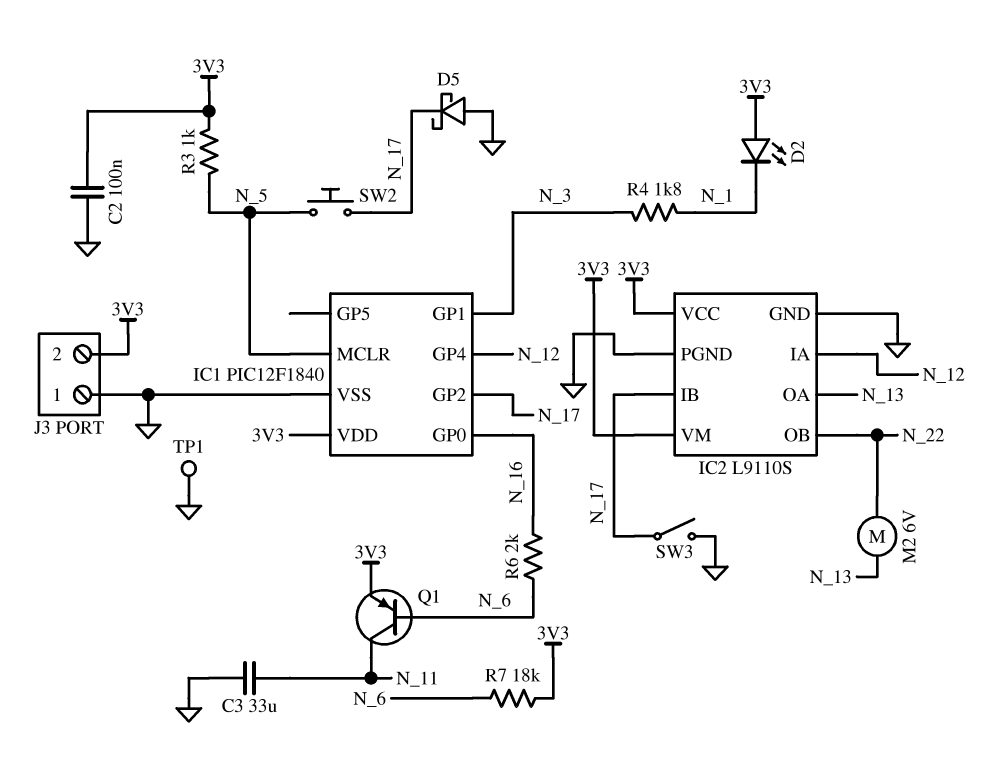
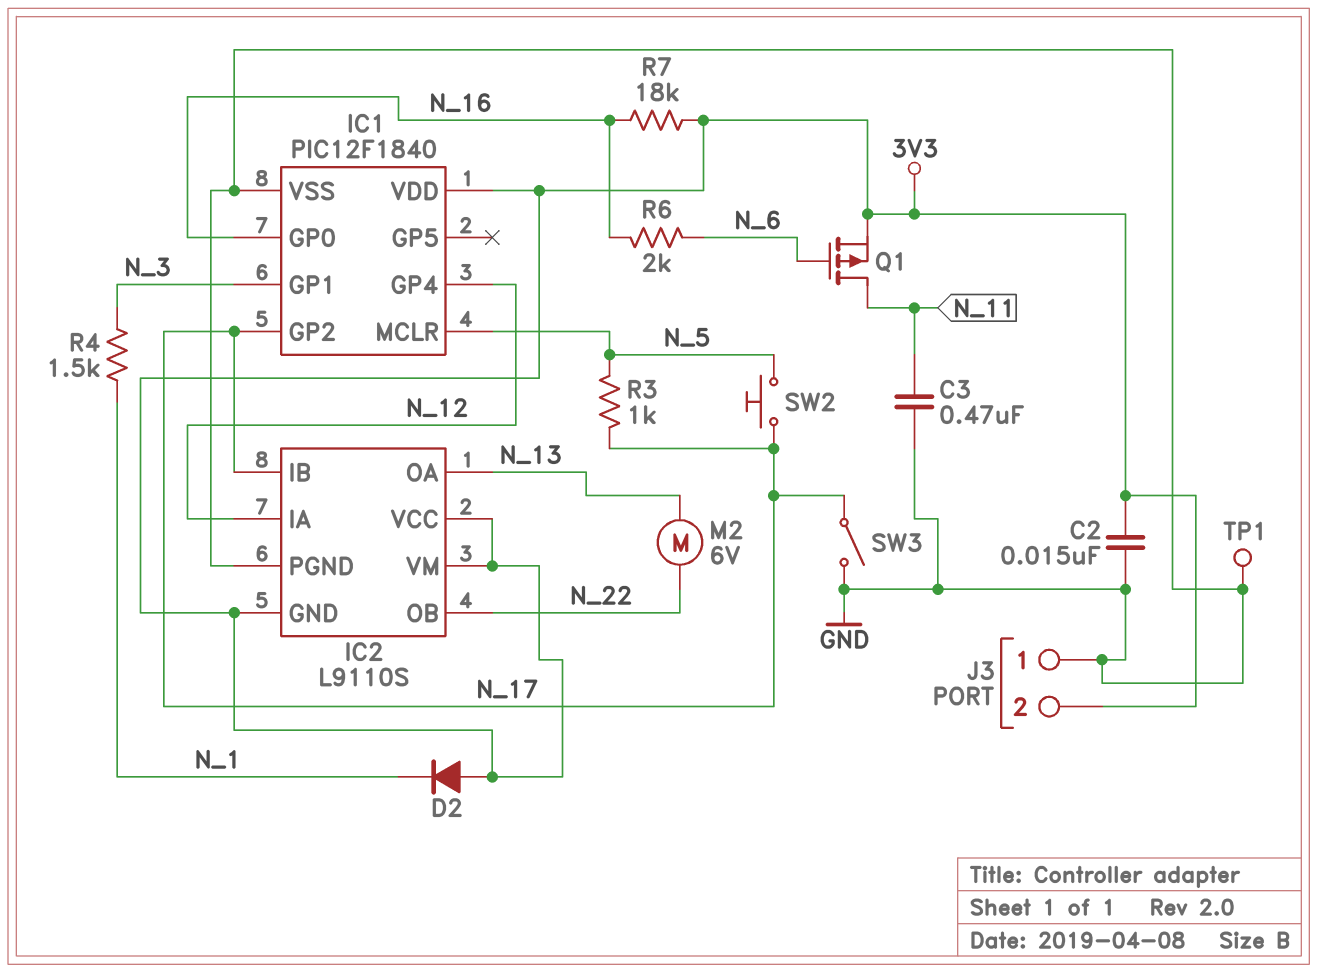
C2: 100nF (3V3, GND) -> 15nF (3V3, GND)
C3: 33uF (GND, N_11) -> 470nF (GND, N_11)
D2: LED (A 3V3, K N_1) -> diode (A 3V3, K N_1)
D5: schottky (A GND, K N_17) -> none
IC2 pin GND: GND -> 3V3
Q1: PNP (B N_6, C N_11, E 3V3) -> PMOS (G N_6, D N_11, S 3V3)
R3: 1k (3V3, N_5) -> 1k (N_5, N_17)
R4: 1.8k (N_1, N_3) -> 1.5k (N_1, N_3)
R7: 18k (3V3, N_6) -> 18k (3V3, N_16)

